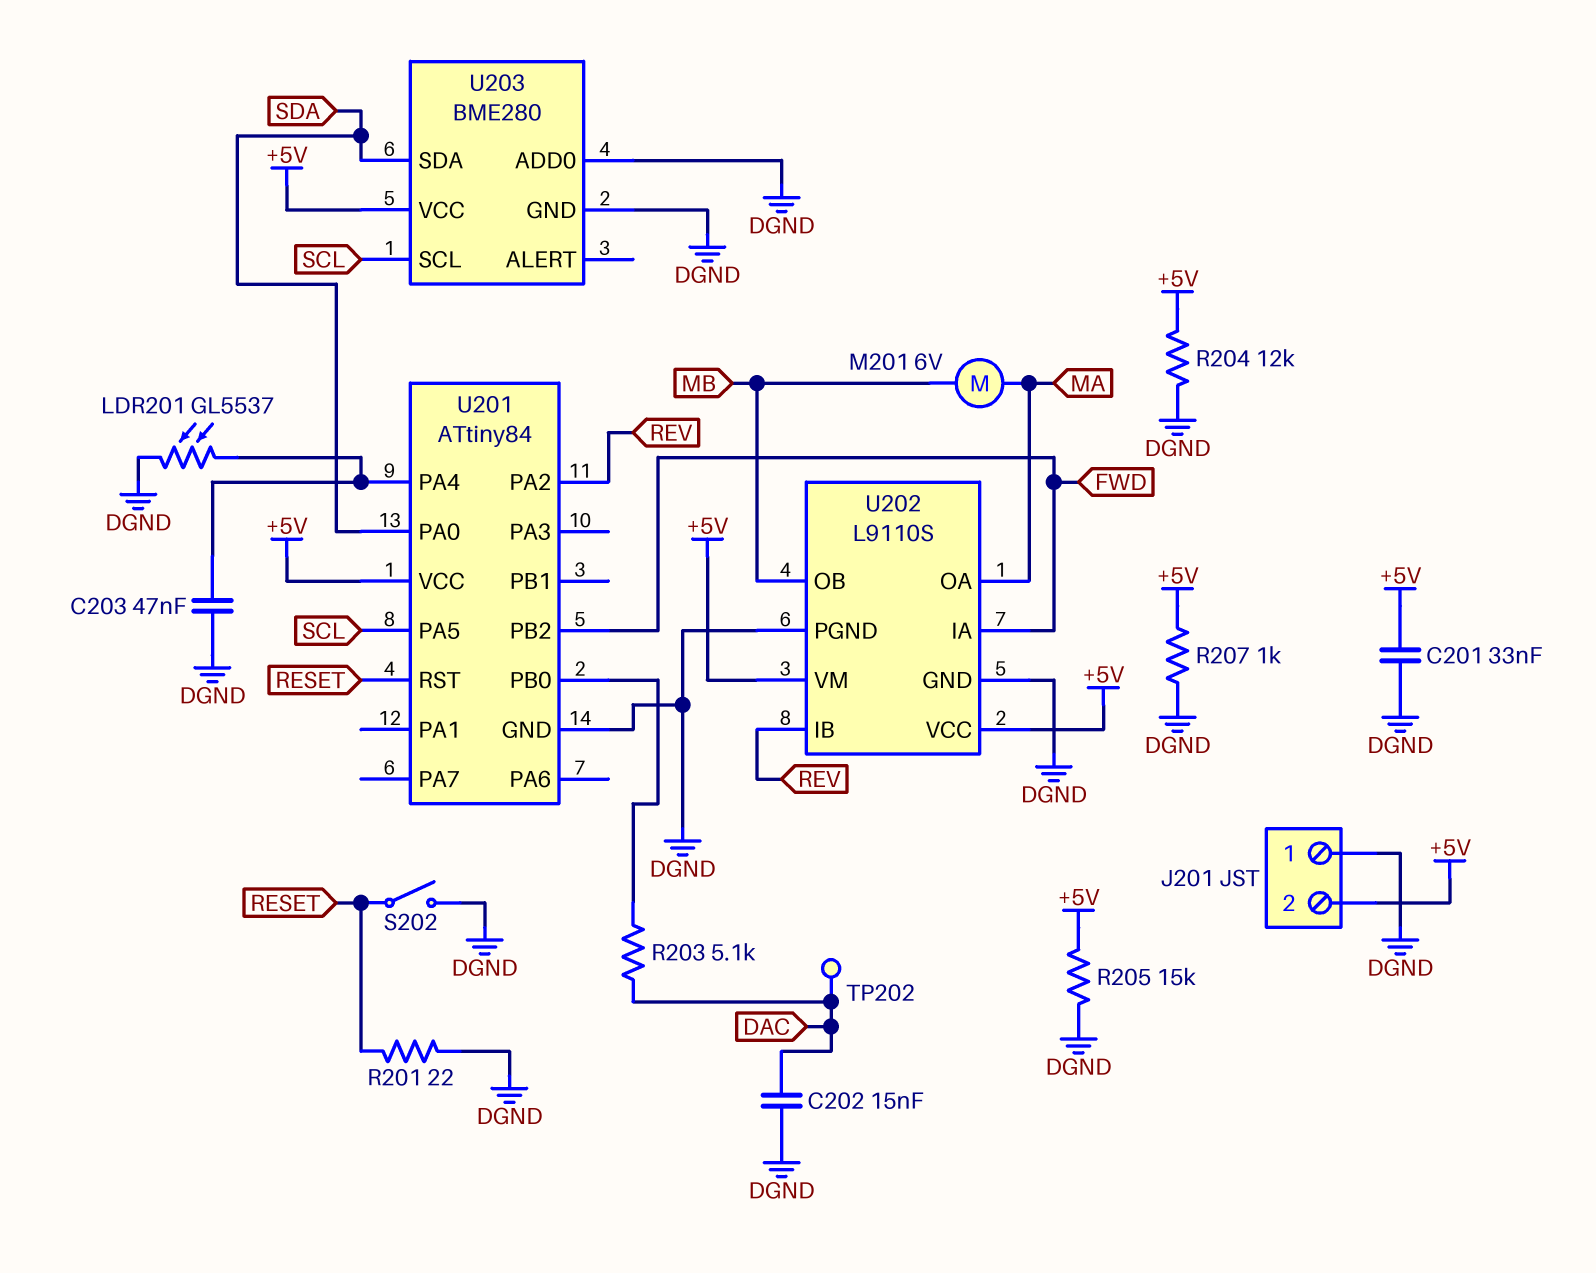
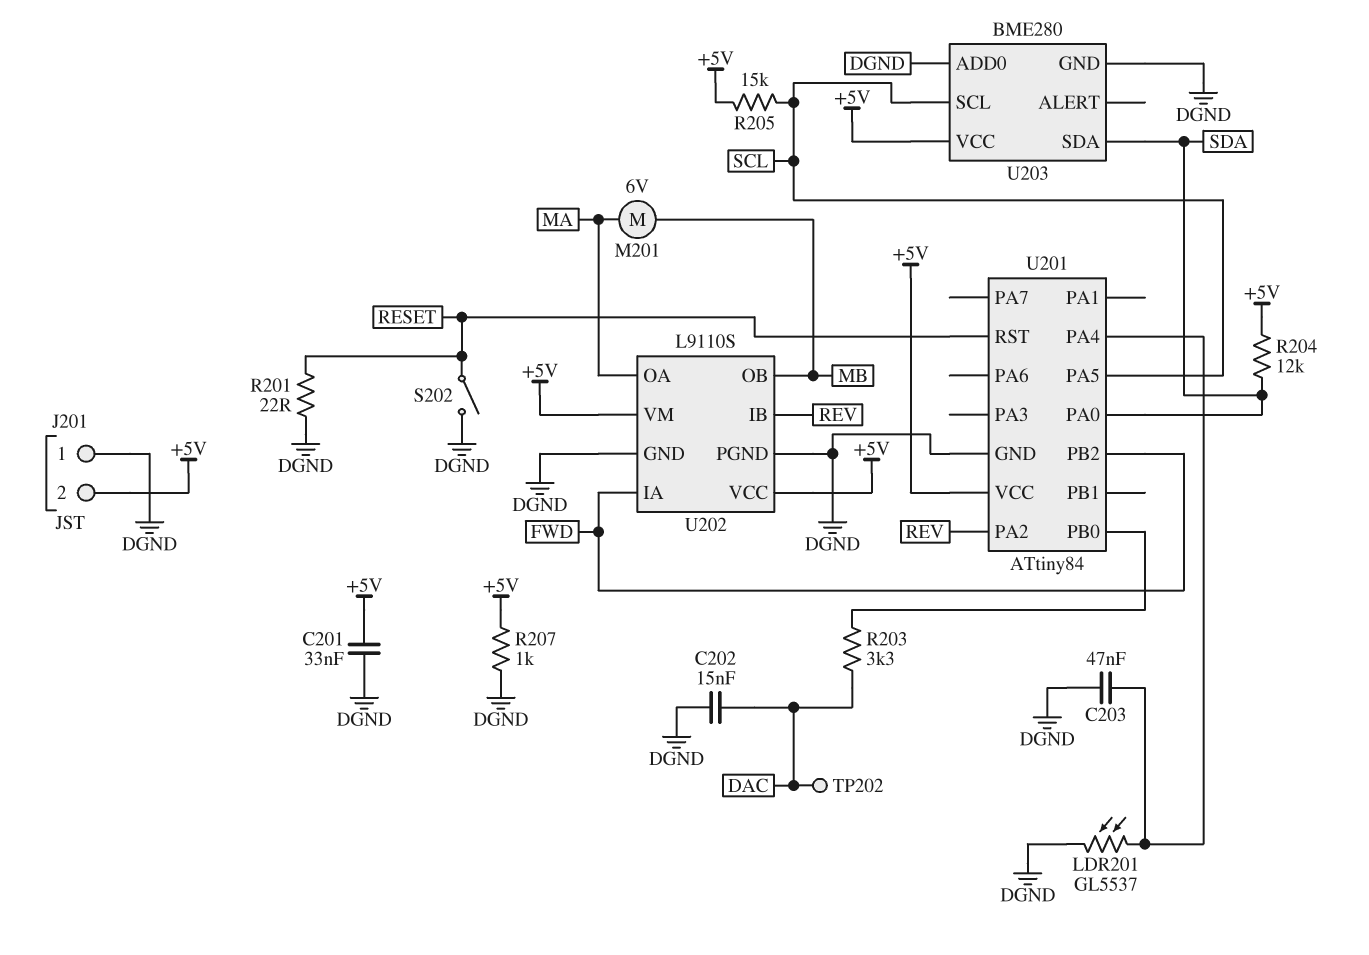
R203: 5.1k (DAC, U201/PB0) -> 3.3k (DAC, U201/PB0)
R204: 12k (+5V, DGND) -> 12k (+5V, SDA)
R205: 15k (+5V, DGND) -> 15k (+5V, SCL)

